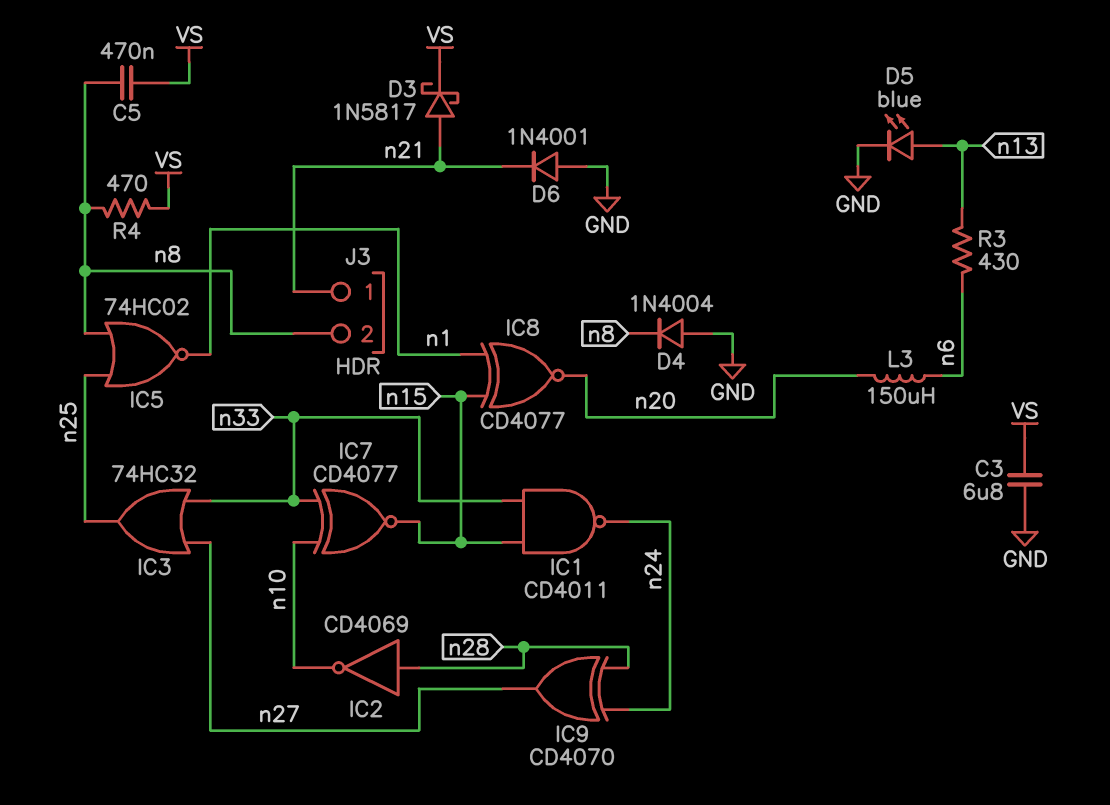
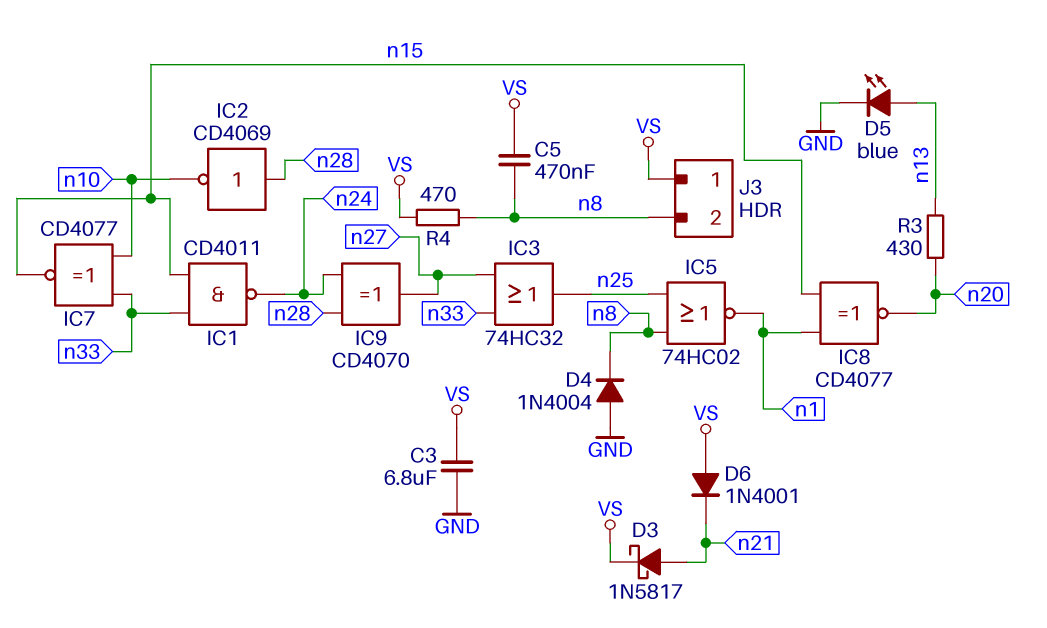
D6: diode 1N4001 (A GND, K n21) -> diode 1N4001 (A VS, K n21)
J3 pin 1: n21 -> VS
L3: 150uH (n6, n20) -> none
R3: 430 (n6, n13) -> 430 (n13, n20)

